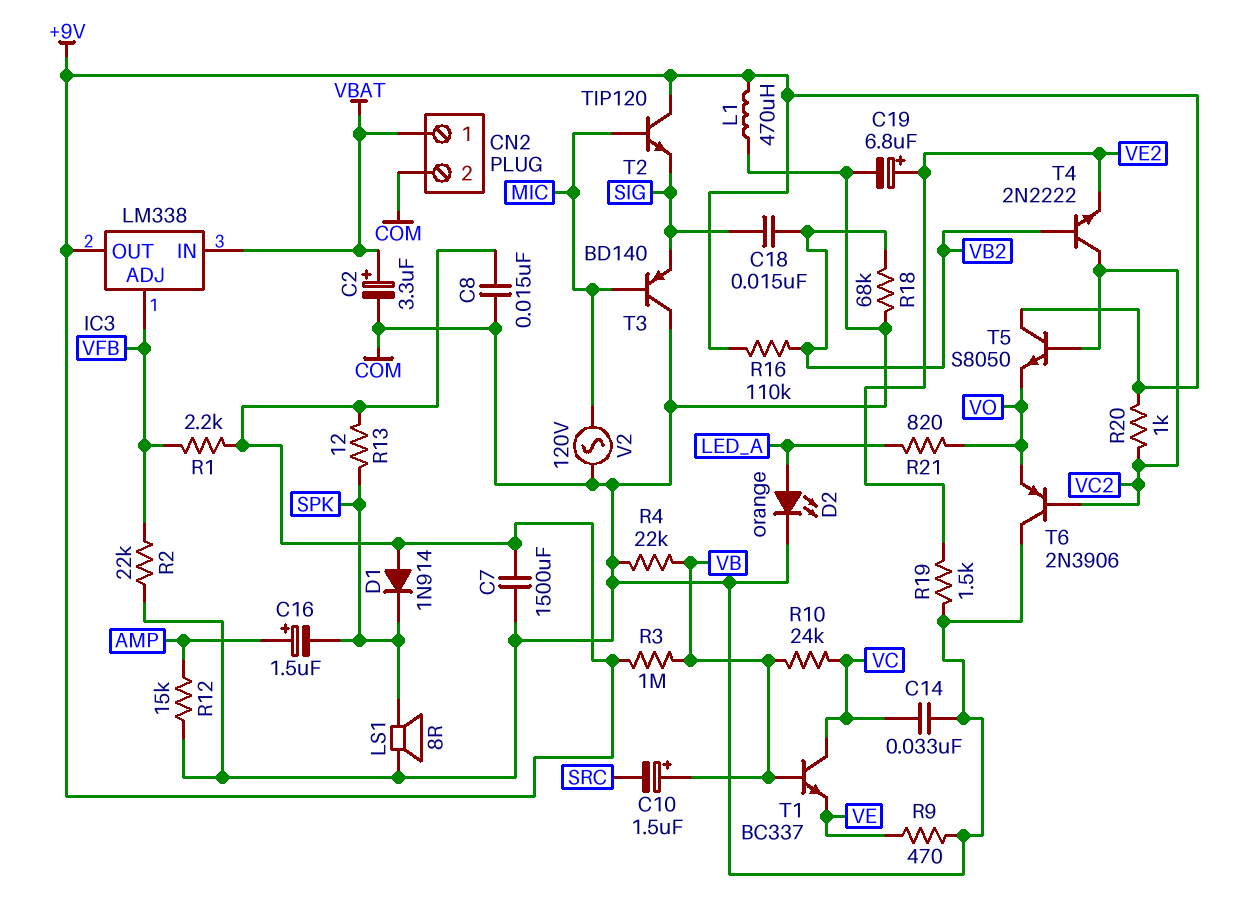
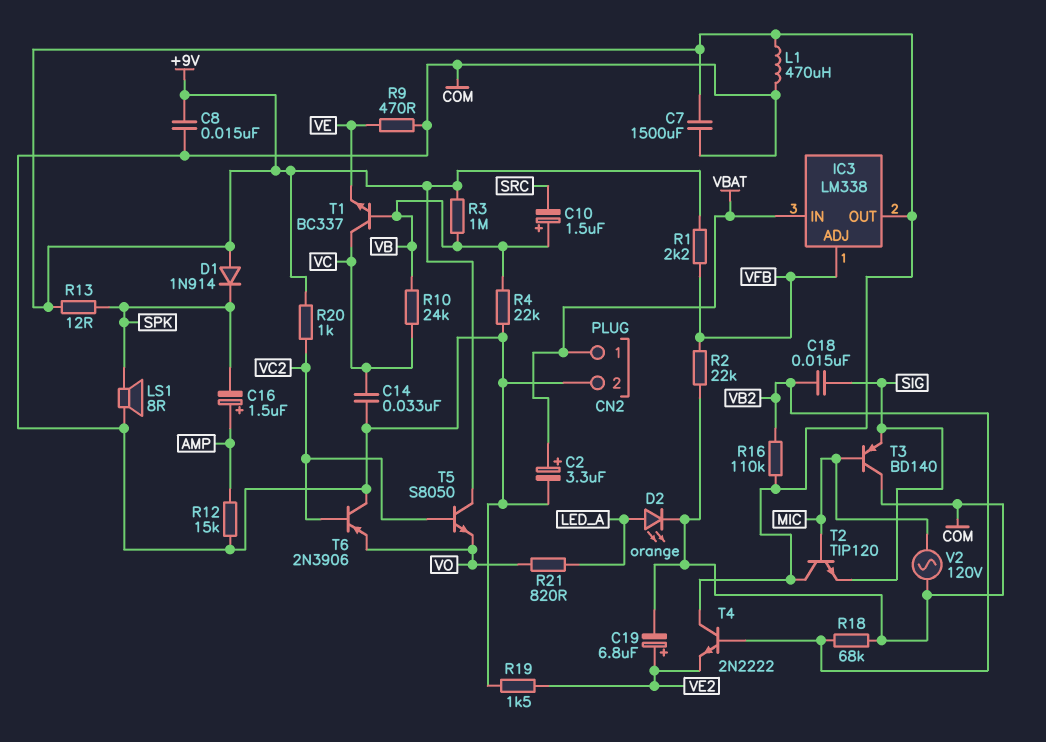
T4: NPN 2N2222 (B VB2, C VC2, E VE2) -> NPN 2N2222 (B VB2, C +9V, E VE2)

